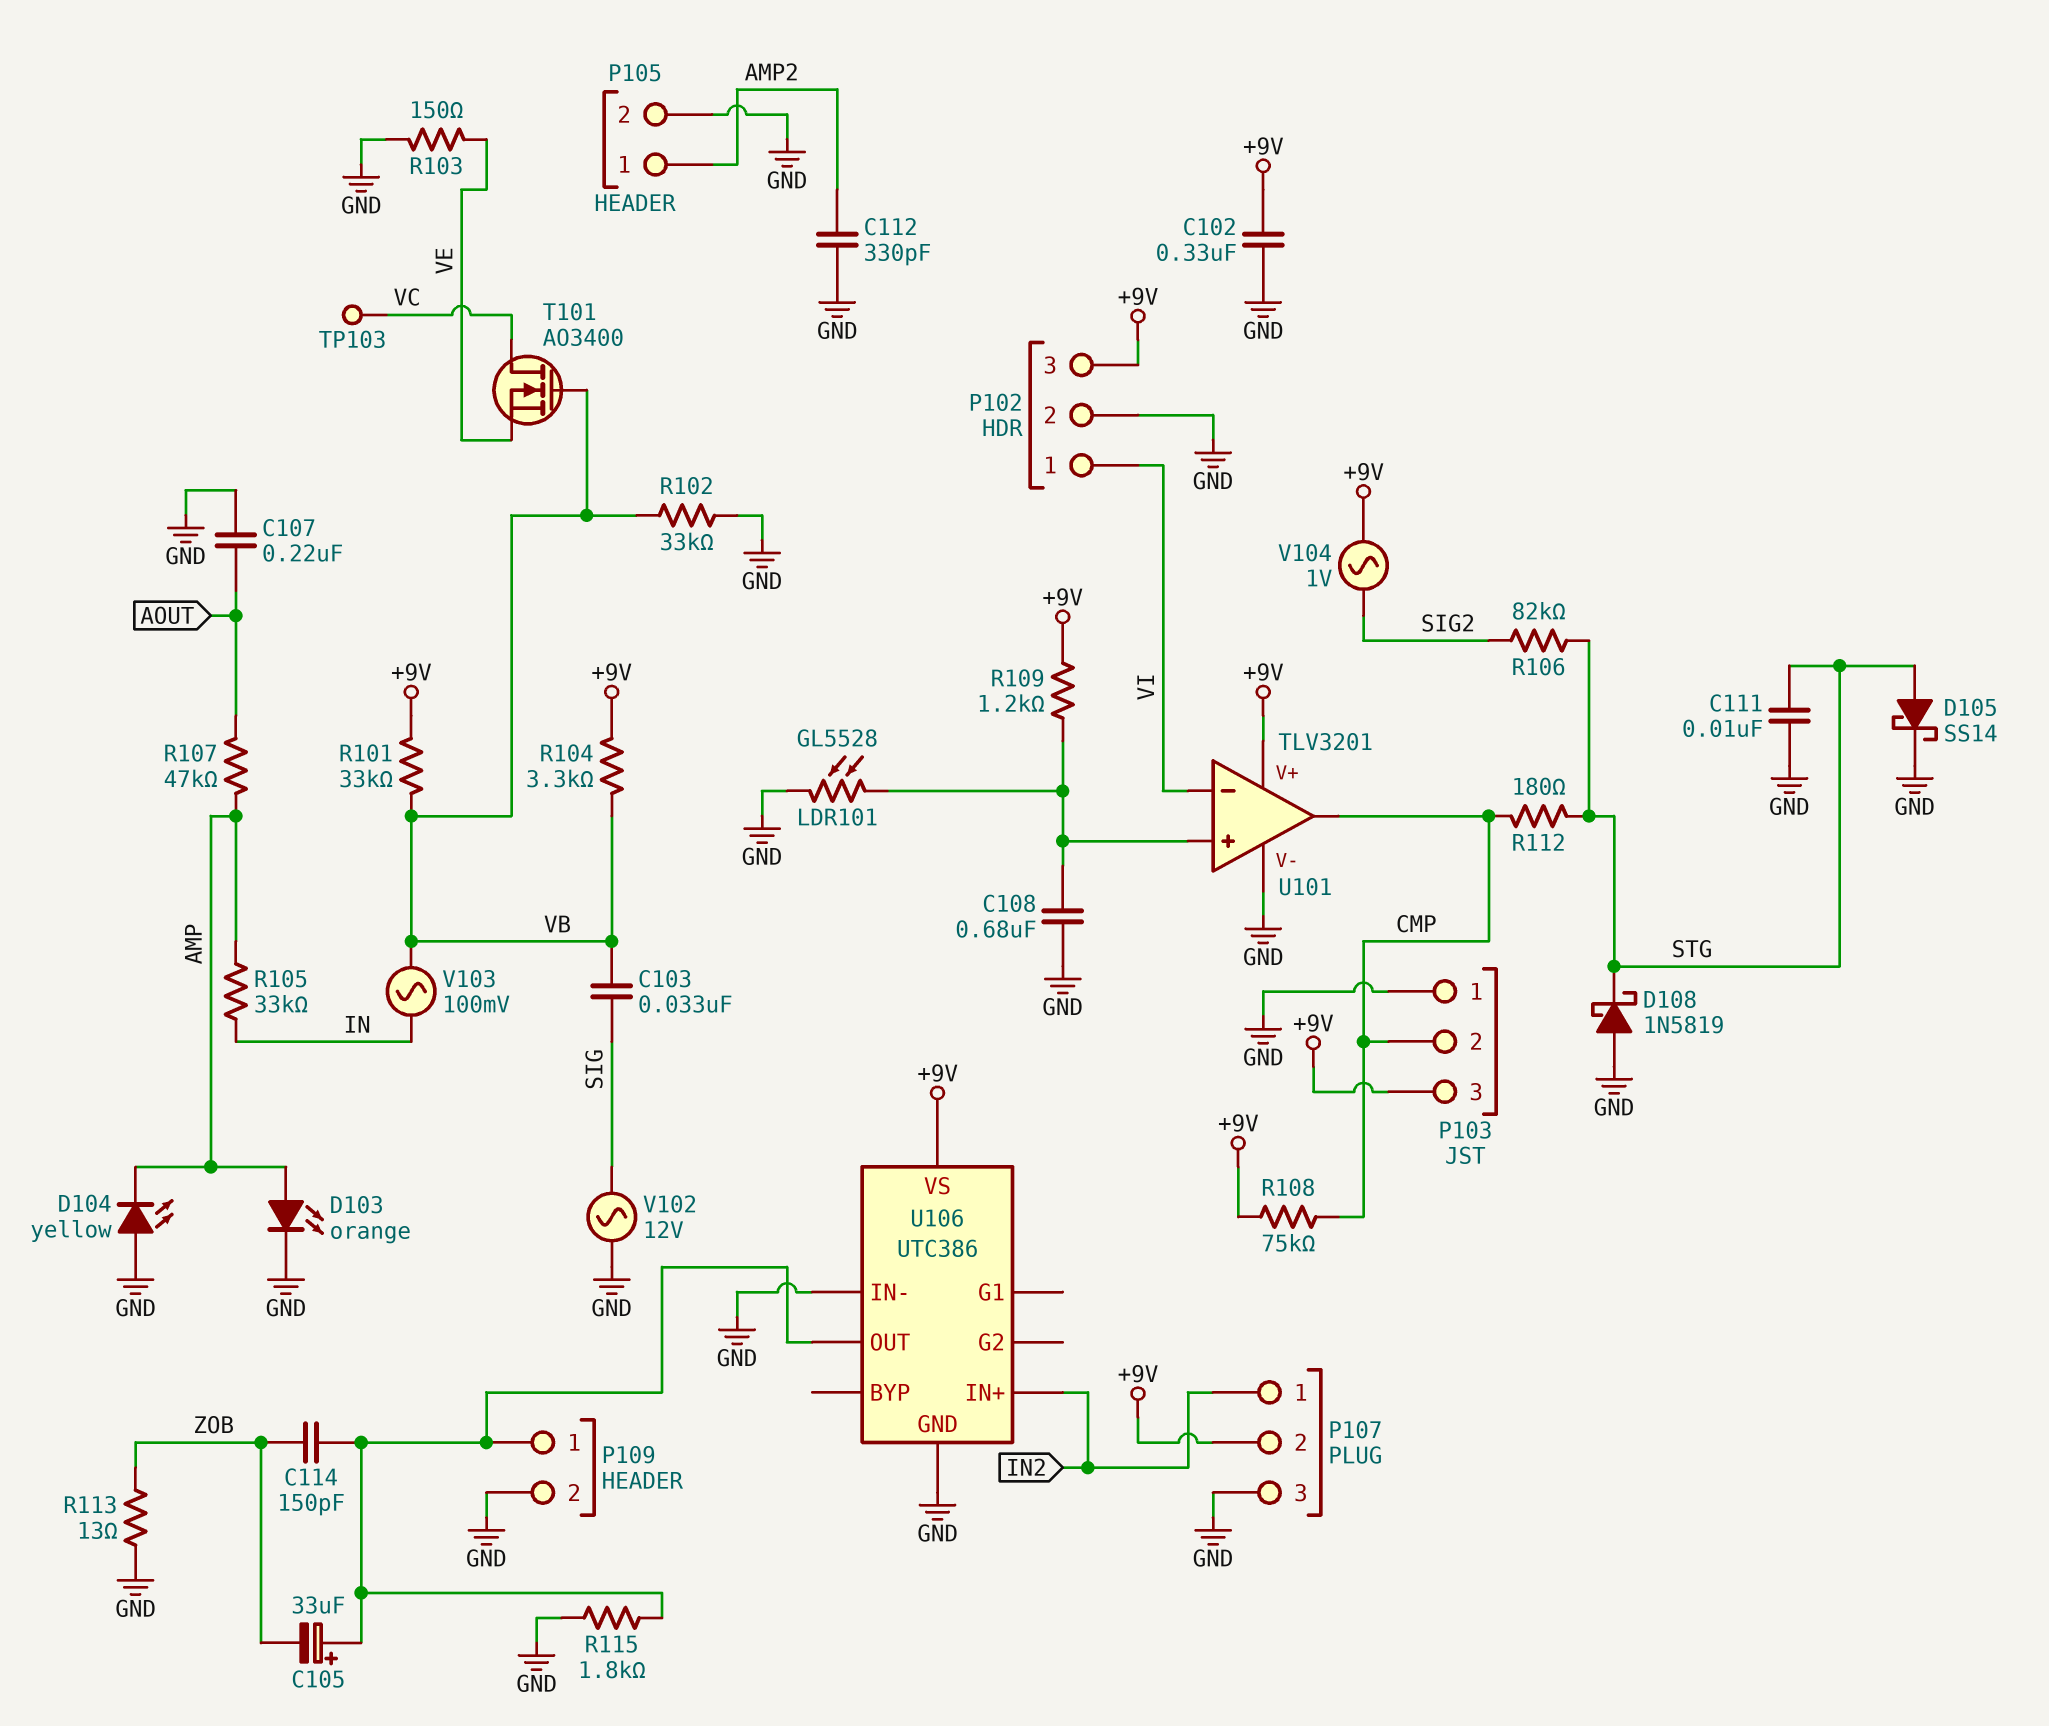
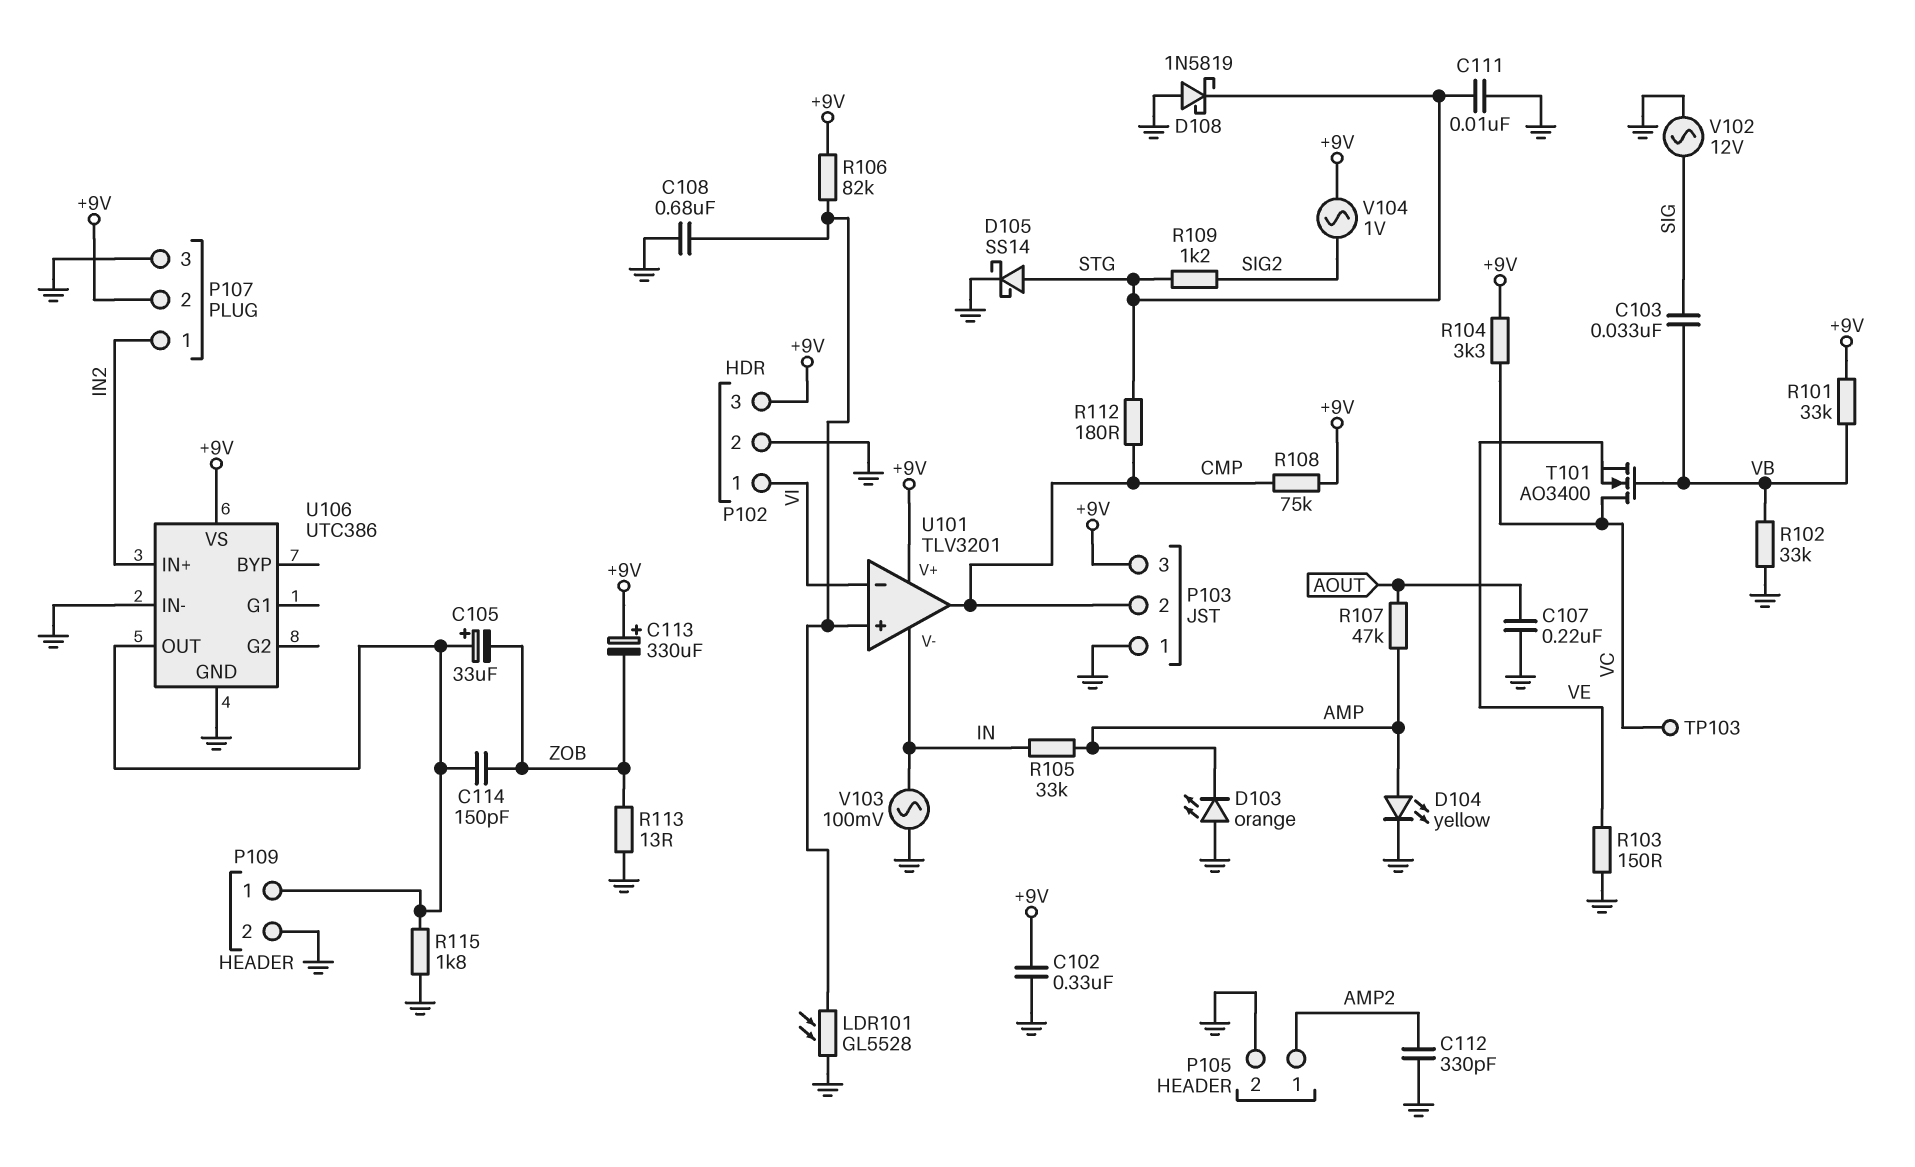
C113: none -> 330uF (plus +9V, minus ZOB)
D103: LED orange (A AMP, K GND) -> LED orange (A GND, K AMP)
D104: LED yellow (A GND, K AMP) -> LED yellow (A AMP, K GND)
R104: 3.3k (+9V, VB) -> 3.3k (+9V, VC)
R106: 82k (SIG2, STG) -> 82k (+9V, U101/in+)
R109: 1.2k (+9V, U101/in+) -> 1.2k (SIG2, STG)
U101 pin V-: GND -> IN
V103: AC 100mV (IN, VB) -> AC 100mV (GND, IN)

